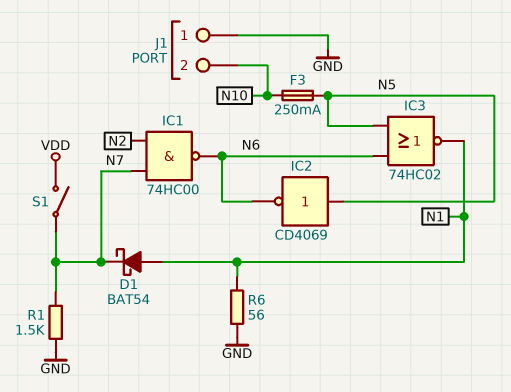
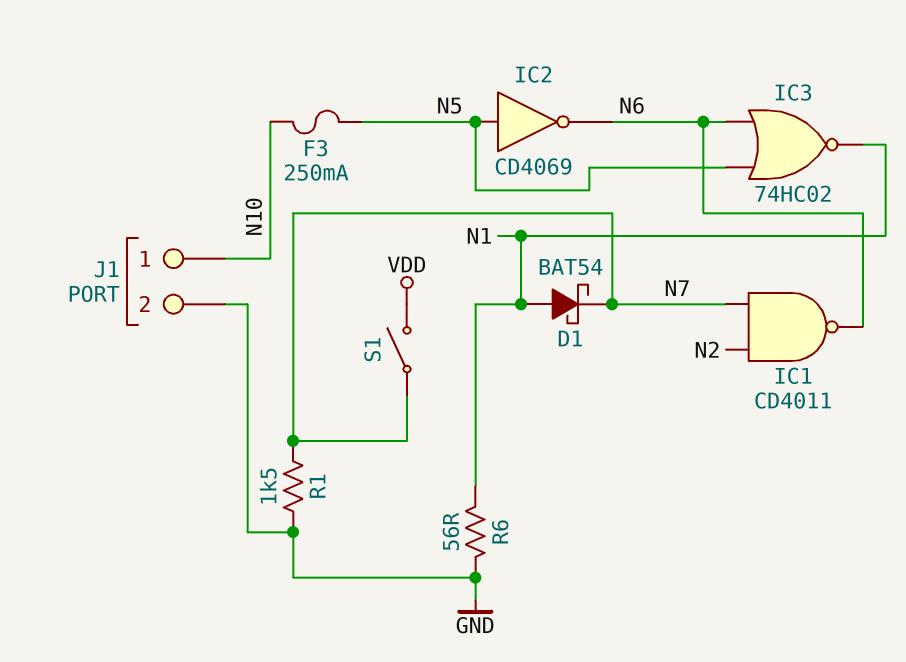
IC1: NAND 74HC00 (in N2, in N7, out N6) -> NAND CD4011 (in N2, in N7, out N6)
J1 pin 1: GND -> N10
J1 pin 2: N10 -> GND

